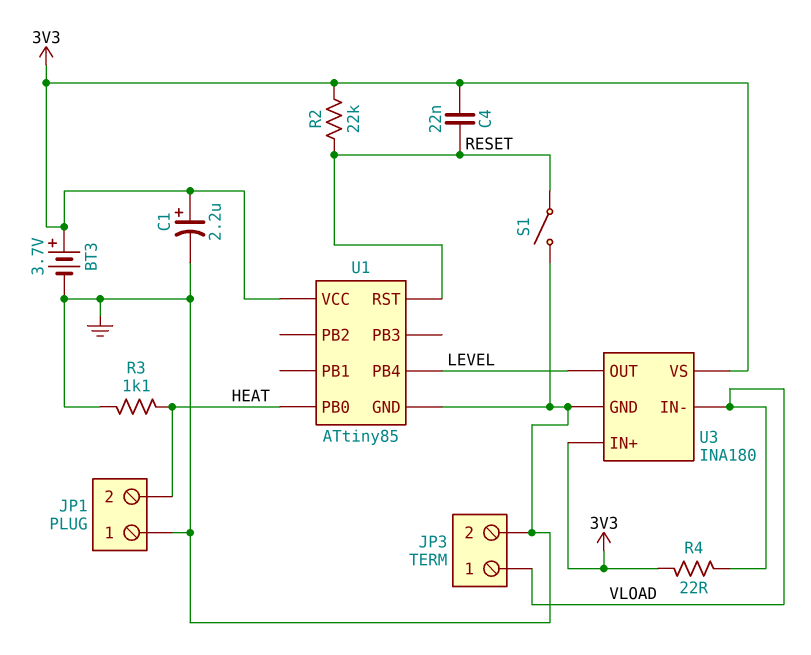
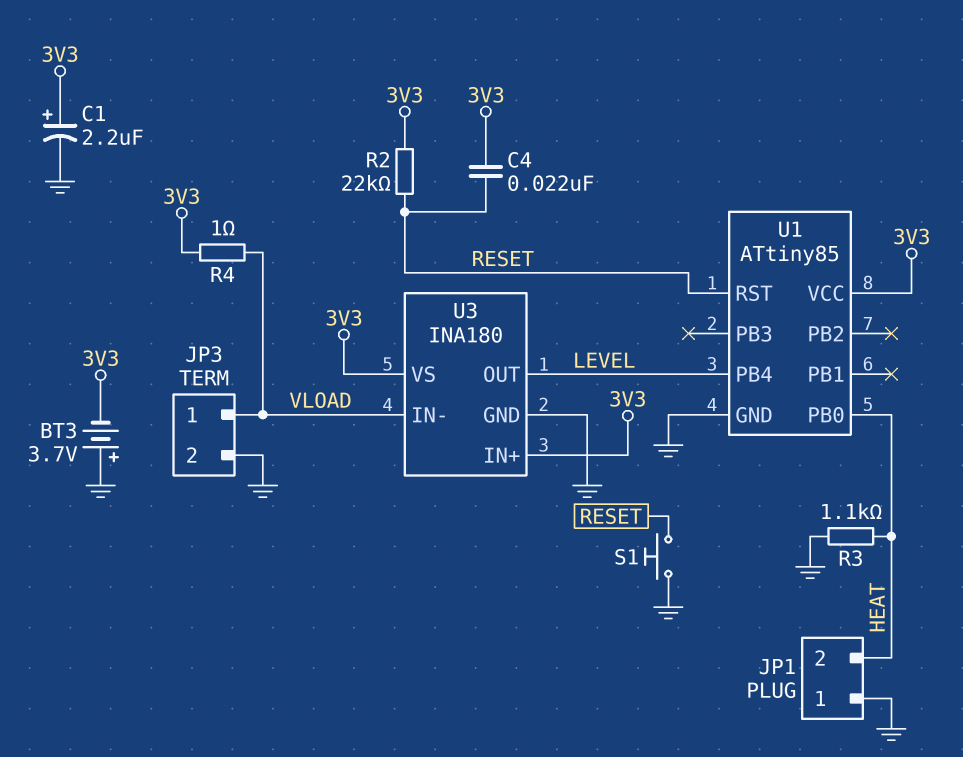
BT3: 3.7V (plus 3V3, minus GND) -> 3.7V (plus GND, minus 3V3)
R4: 22 (3V3, VLOAD) -> 1 (3V3, VLOAD)
S1: switch (GND, RESET) -> button (GND, RESET)

